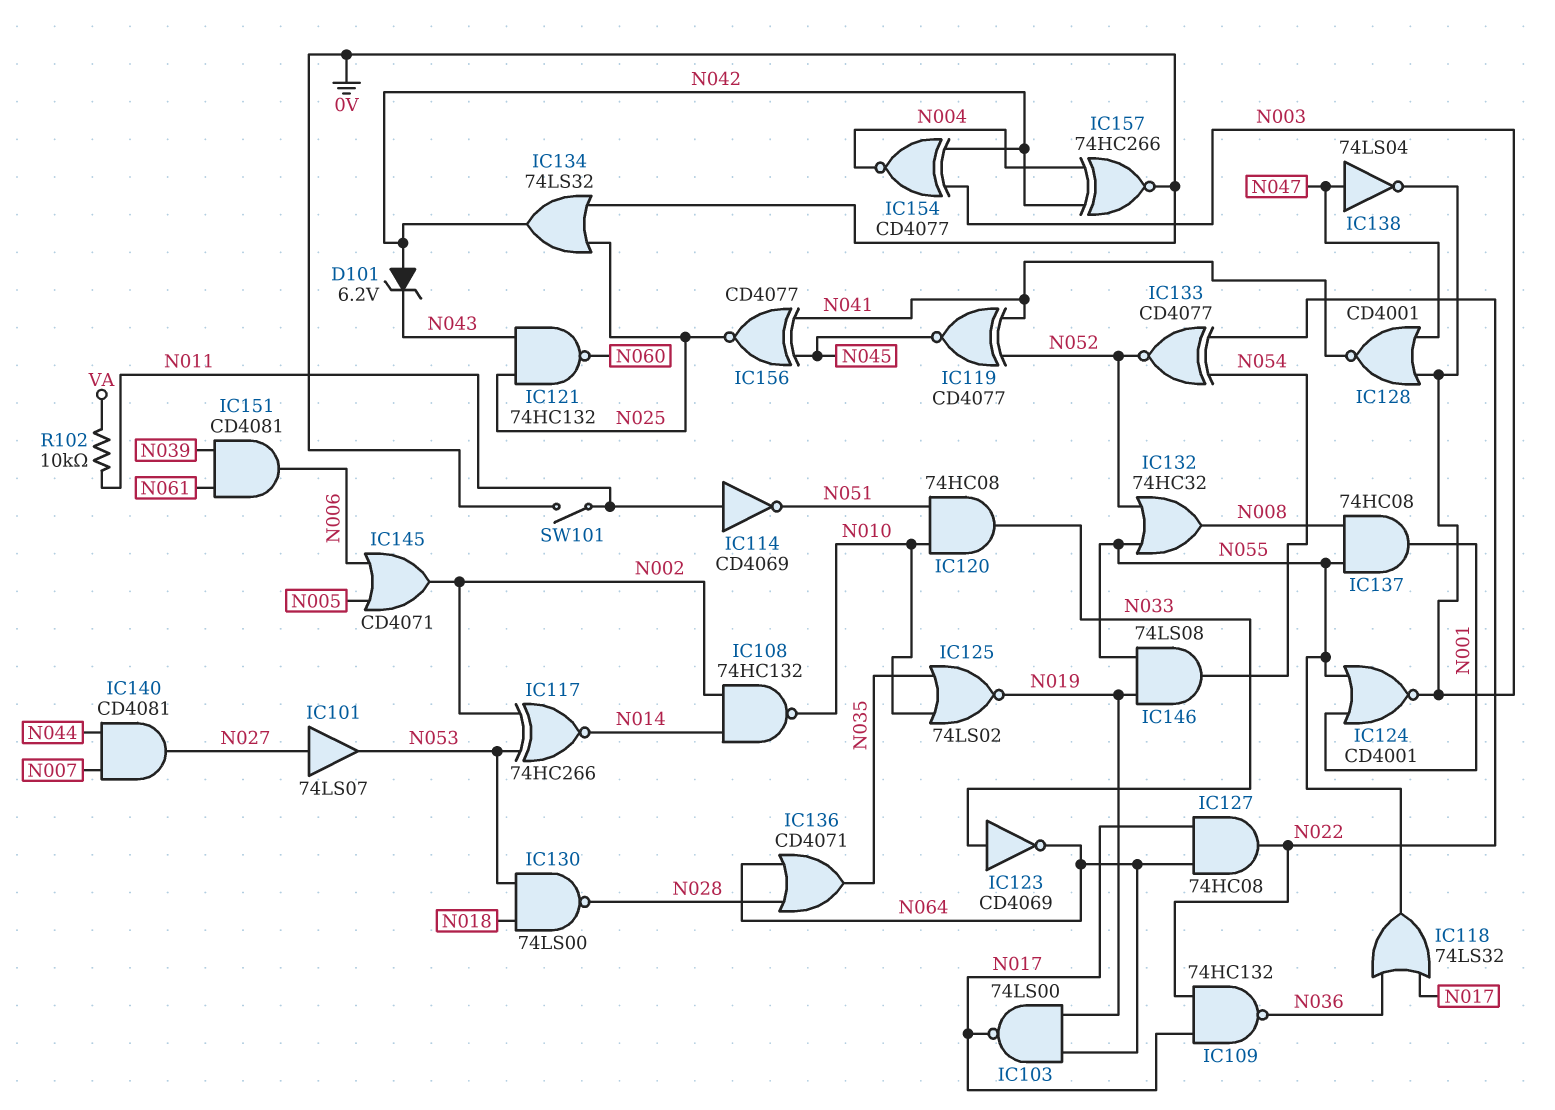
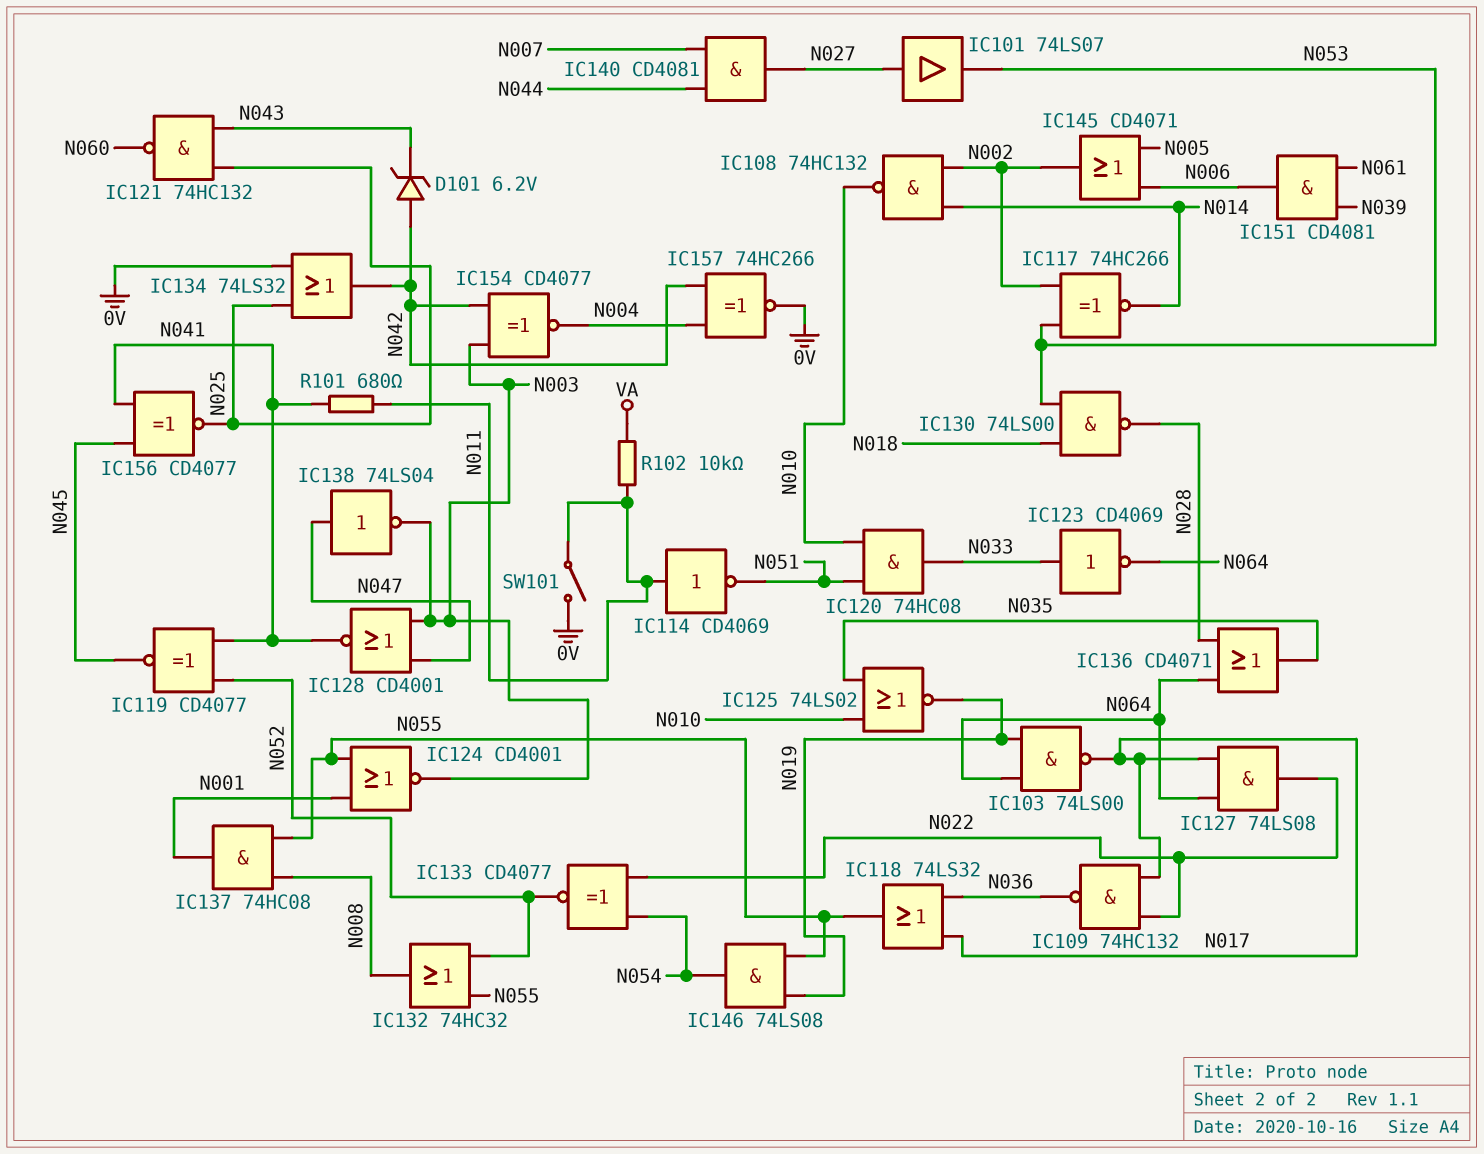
IC127: AND 74HC08 (in N017, in N064, out N022) -> AND 74LS08 (in N017, in N064, out N022)
R101: none -> 680 (N011, N041)

